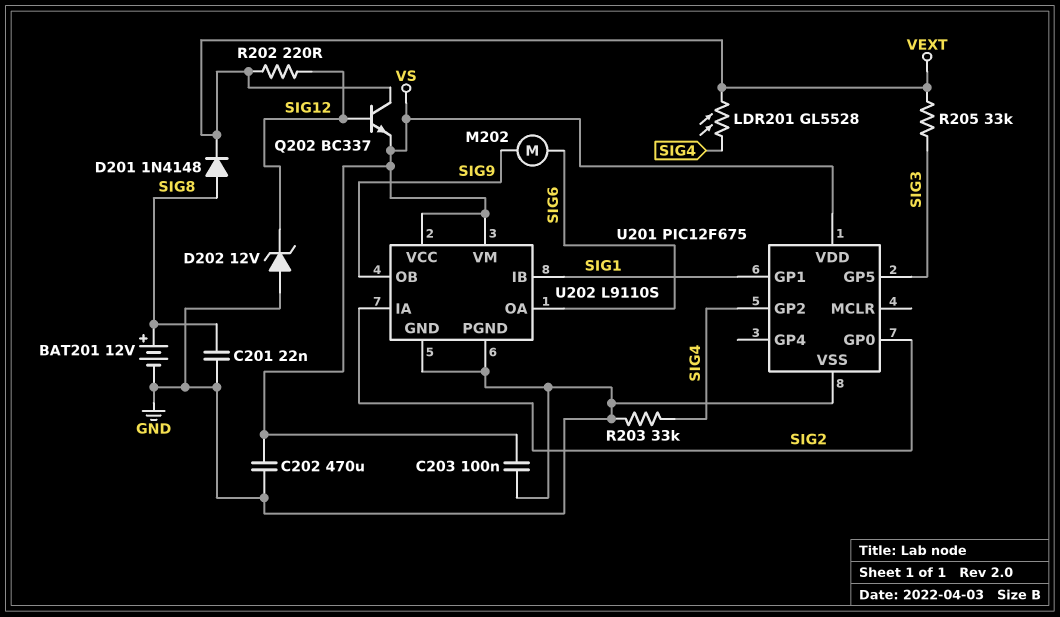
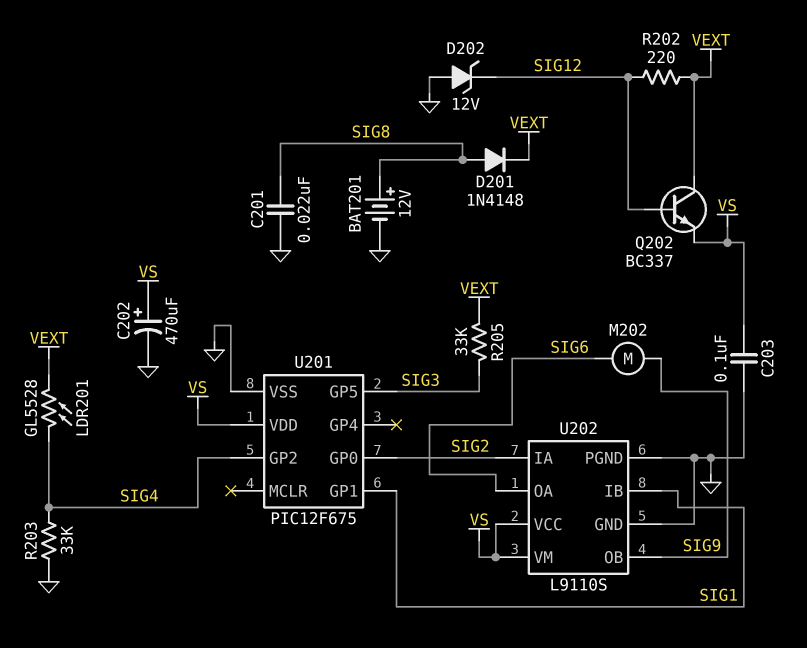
C202: 470uF (GND, VS) -> 470uF (plus VS, minus GND)

